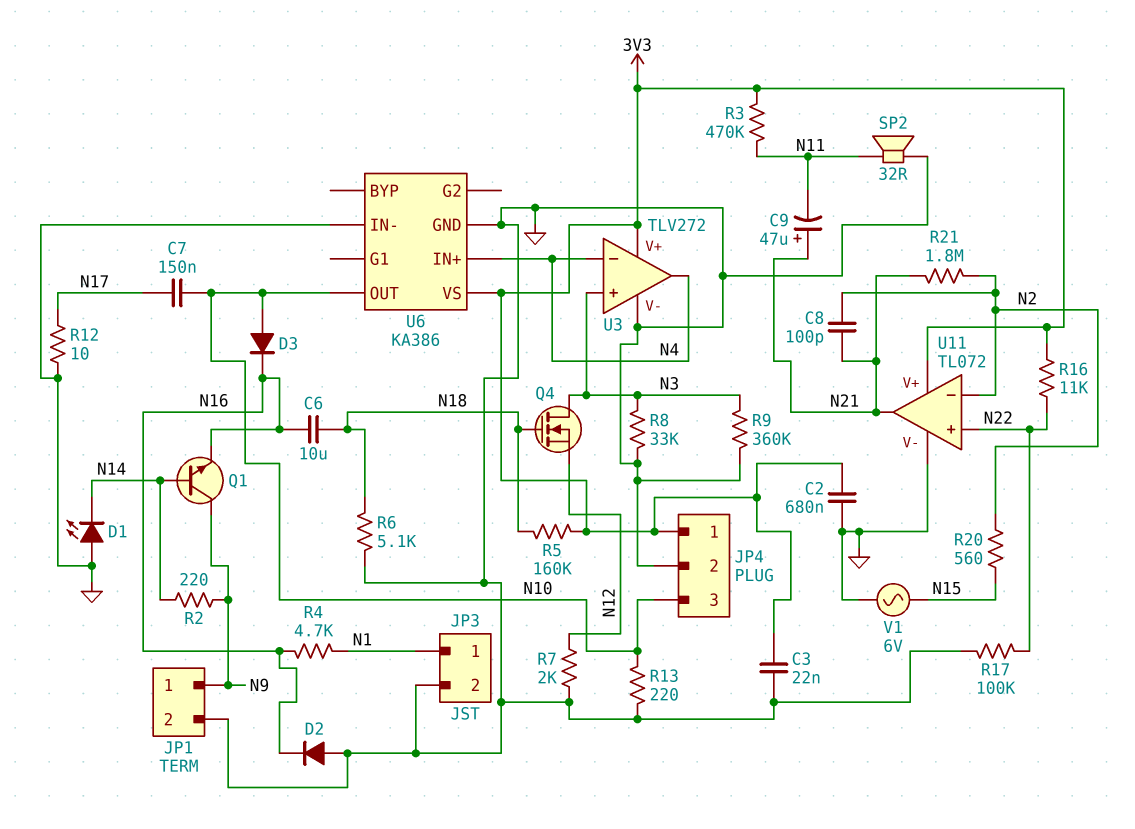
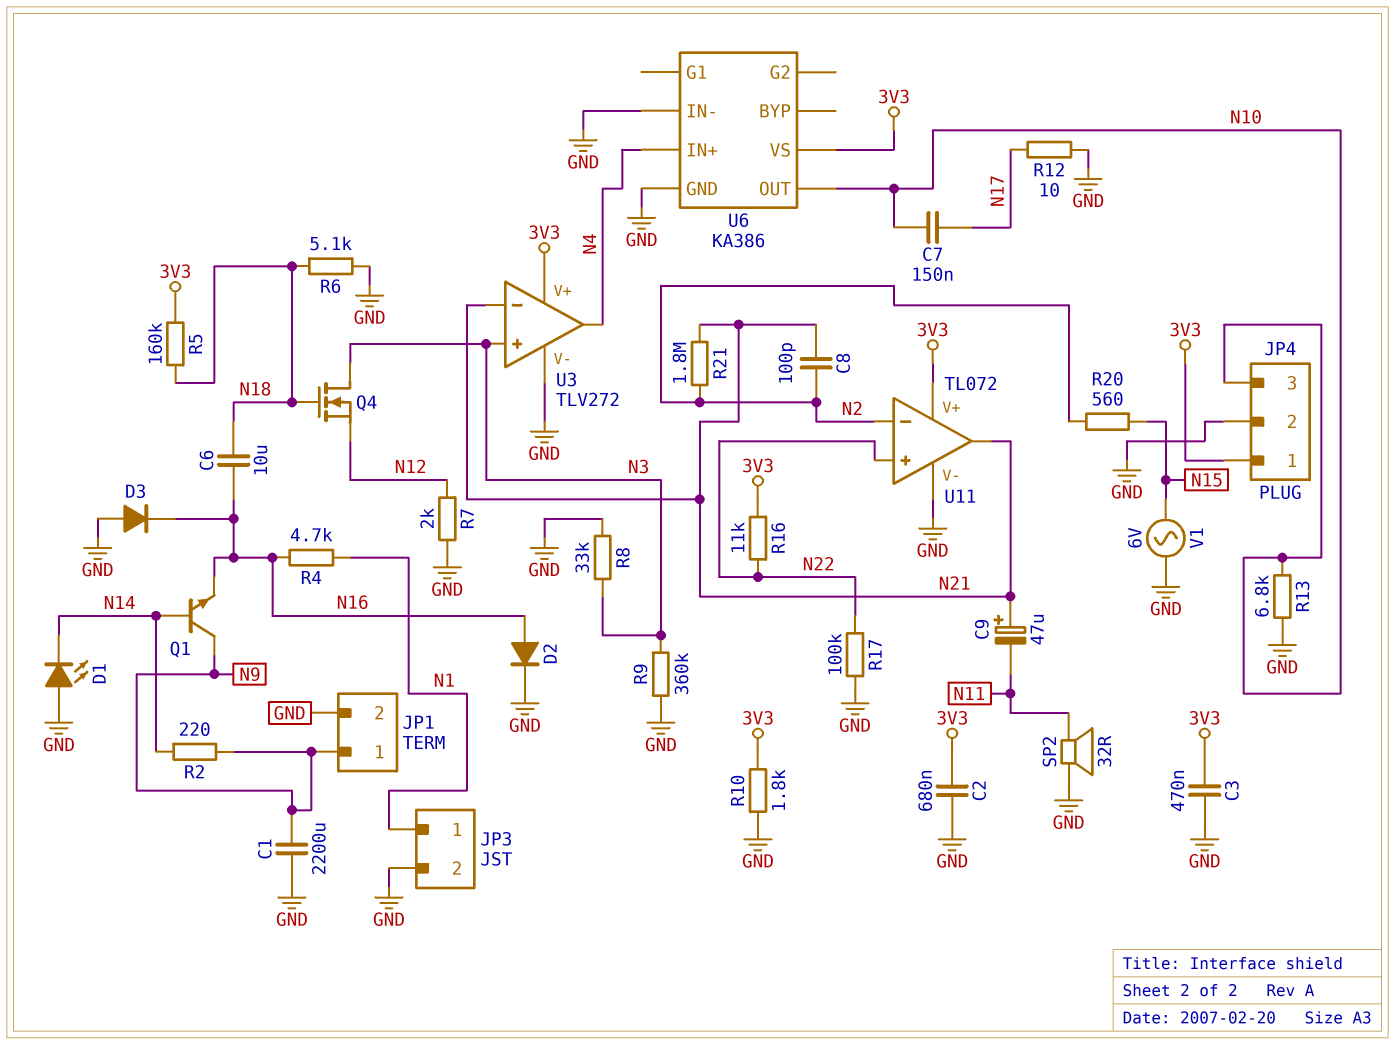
C1: none -> 2200uF (GND, N9)
C3: 22nF (3V3, GND) -> 470nF (3V3, GND)
D2: diode (A GND, K N16) -> diode (A N16, K GND)
D3: diode (A N10, K N16) -> diode (A GND, K N16)
R3: 470k (3V3, N11) -> none
R10: none -> 1.8k (3V3, GND)
R13: 220 (GND, N10) -> 6.8k (GND, N10)
U3 pin in-: N4 -> N21

